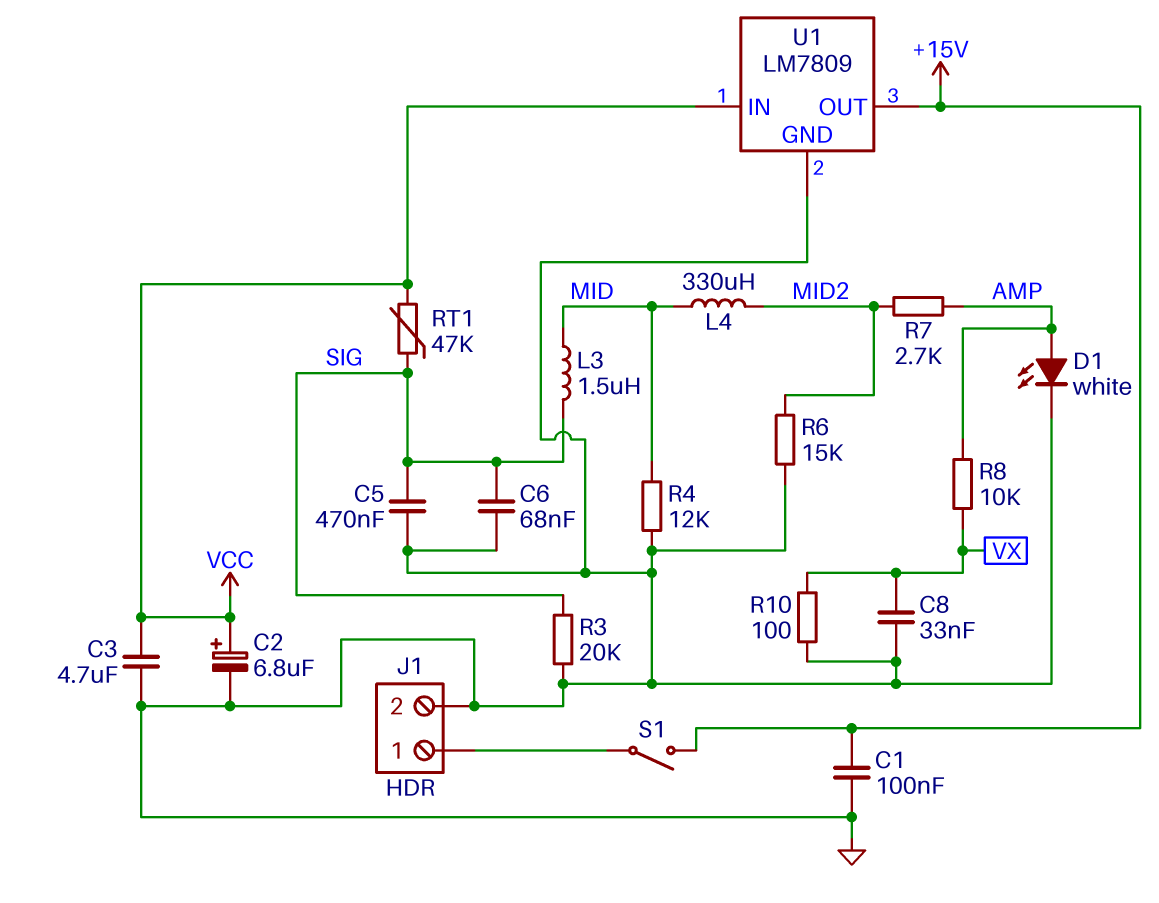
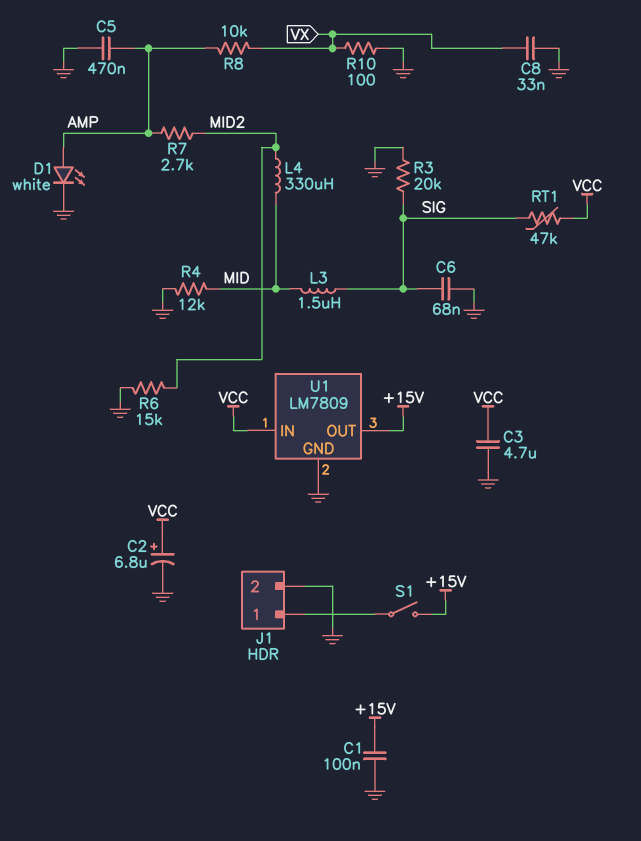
C5: 470nF (GND, SIG) -> 470nF (AMP, GND)

